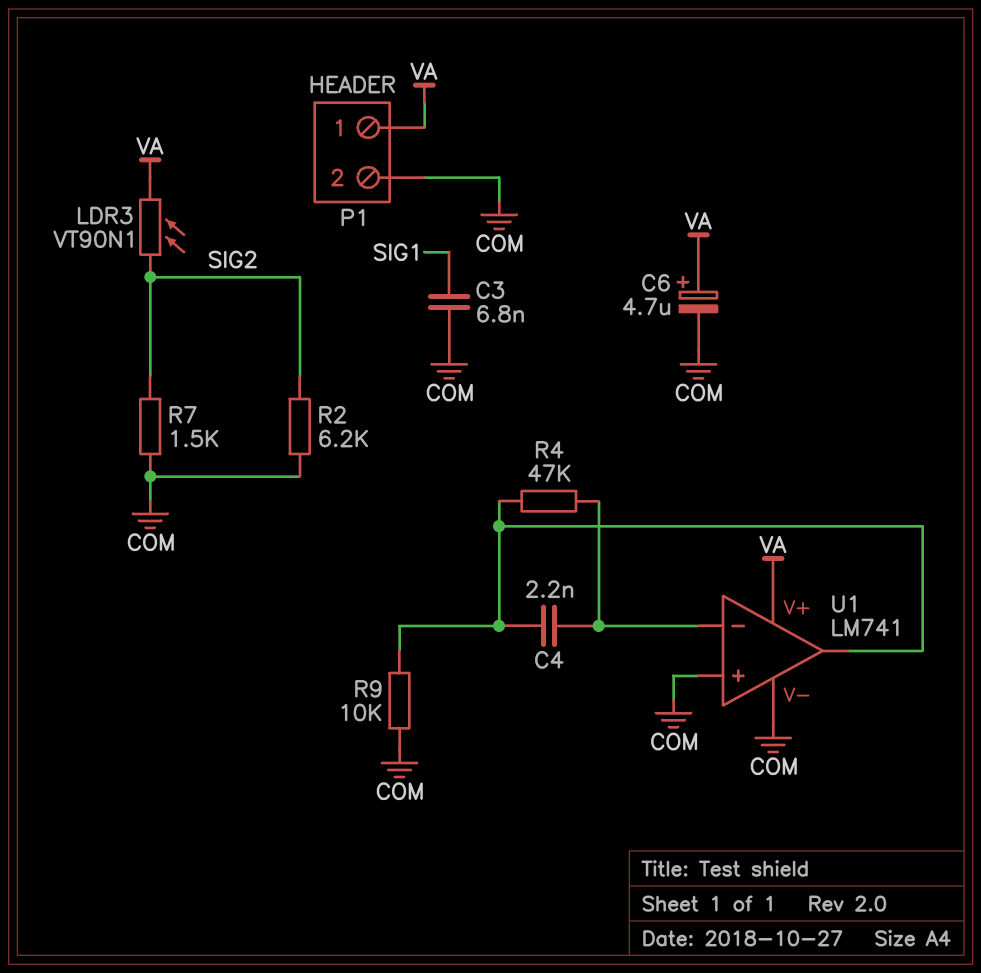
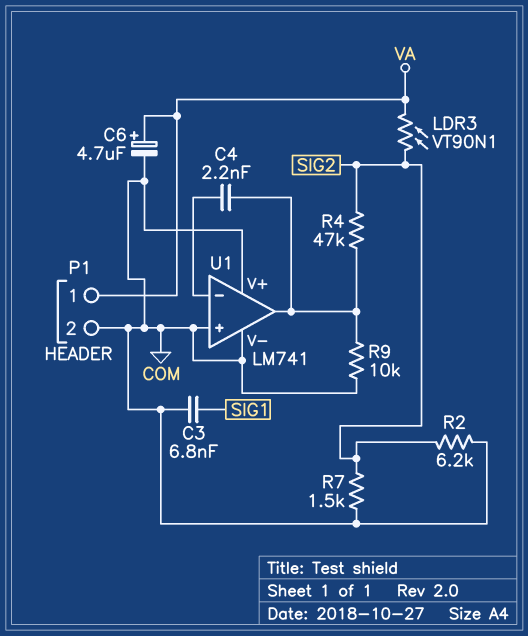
R4: 47k (U1/in-, U1/out) -> 47k (SIG2, U1/out)
U1 pin V+: VA -> COM

